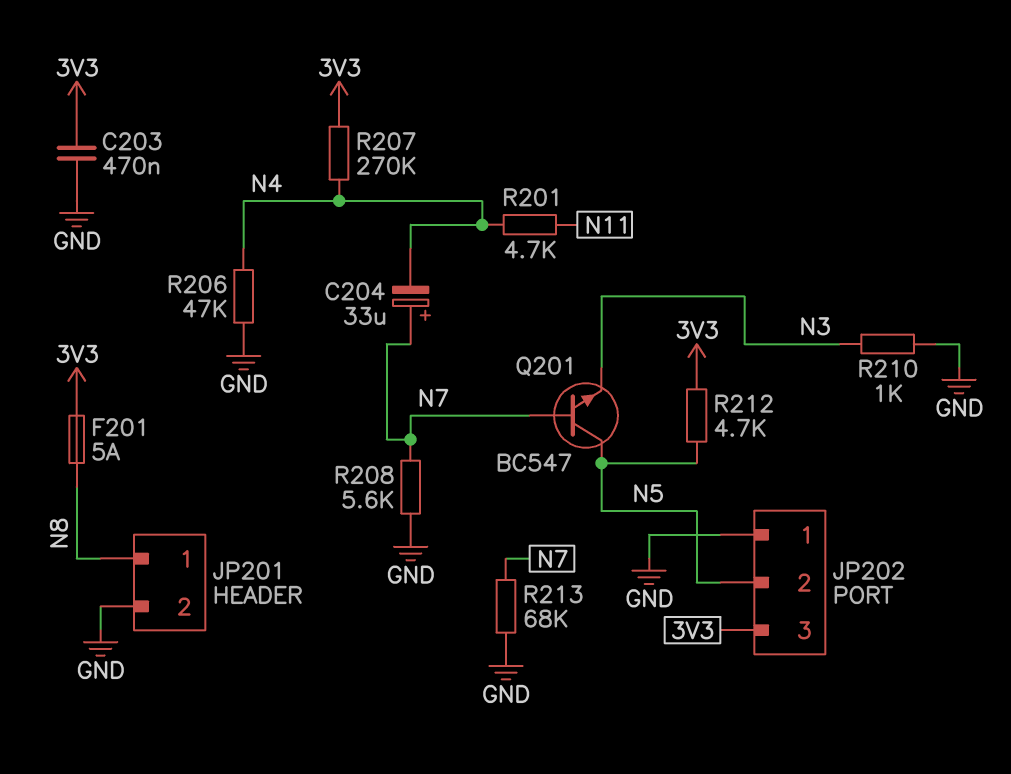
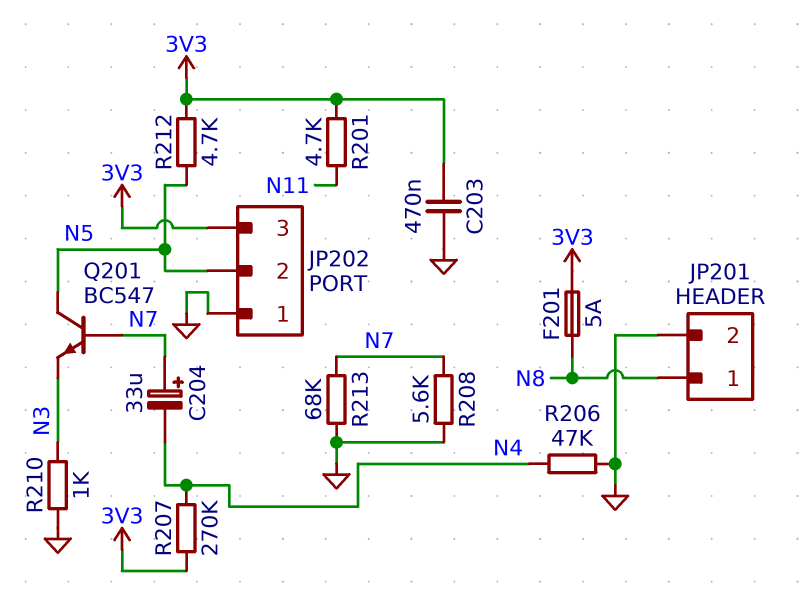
R201: 4.7k (N4, N11) -> 4.7k (3V3, N11)

